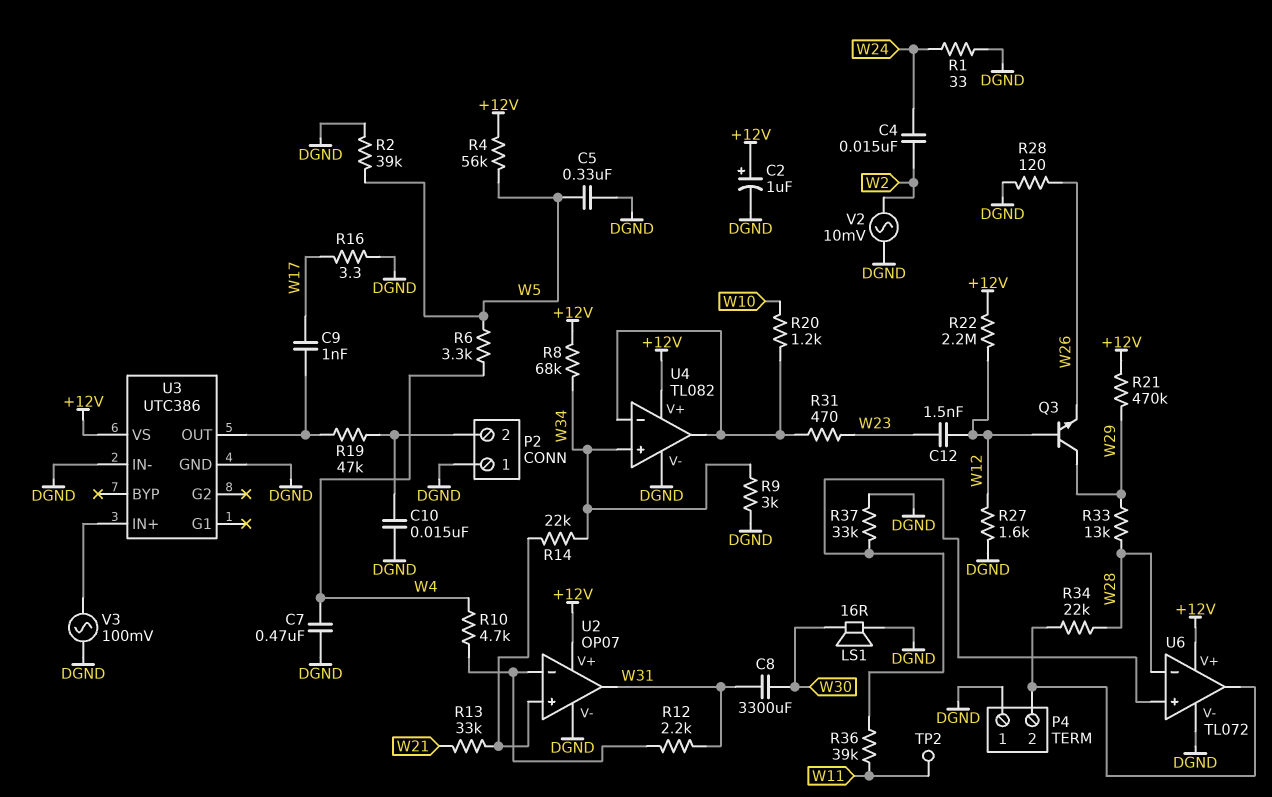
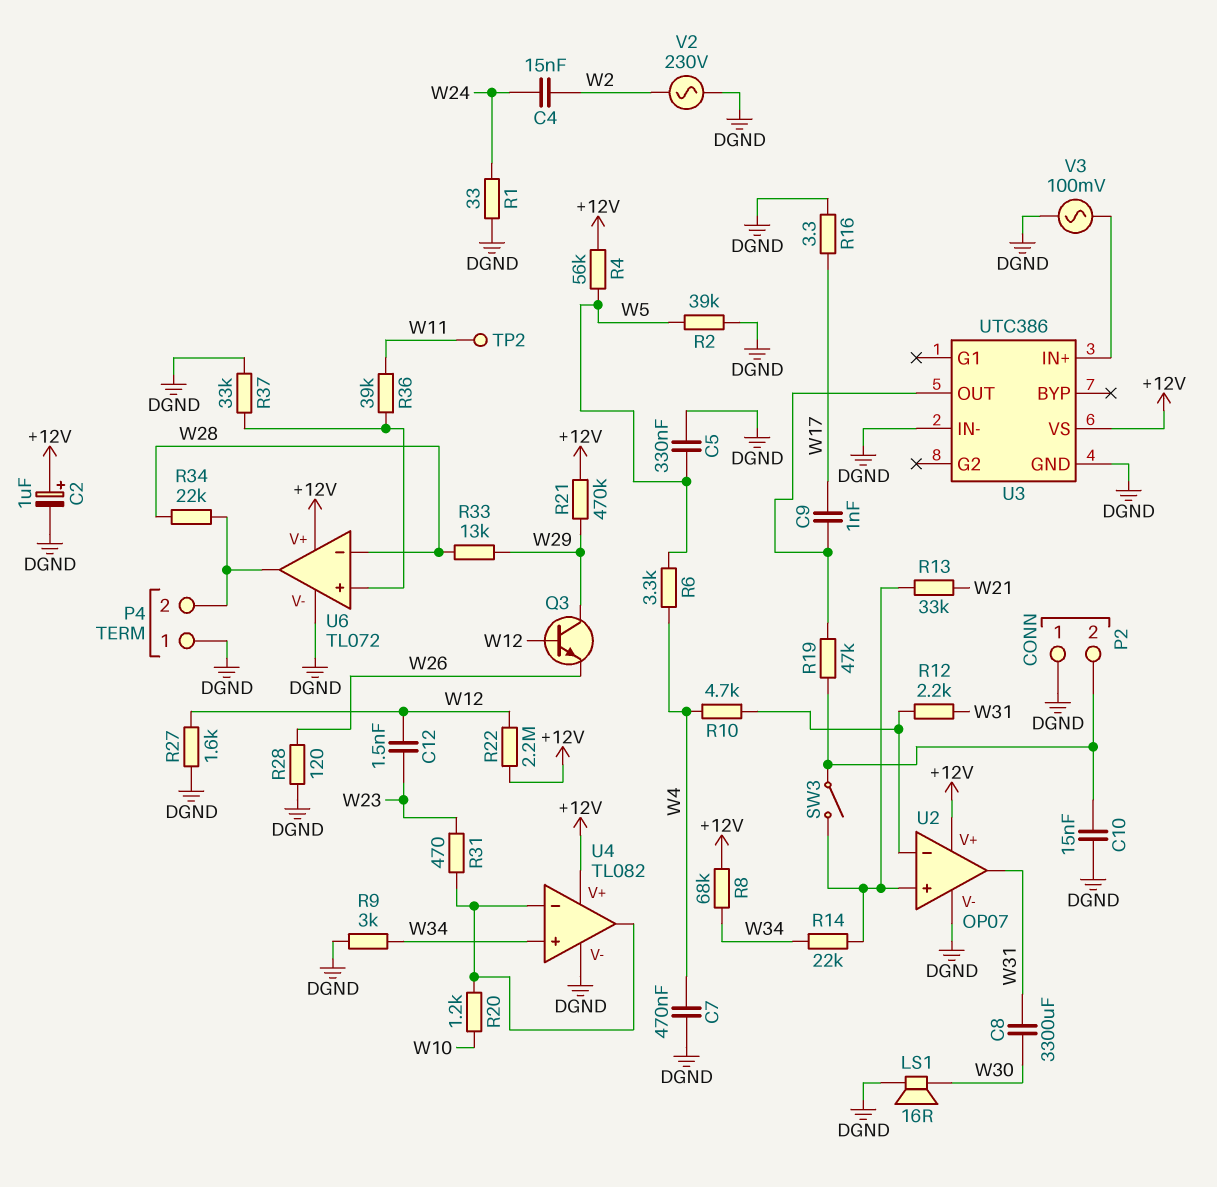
SW3: none -> switch (P2/2, U2/in+)
V2: AC 10mV (DGND, W2) -> AC 230V (DGND, W2)

